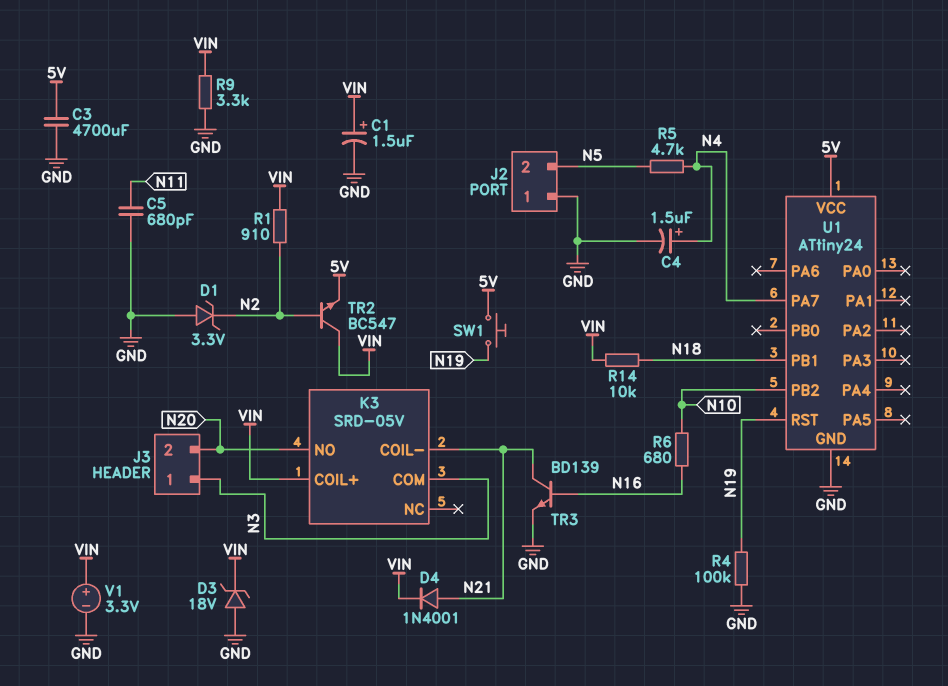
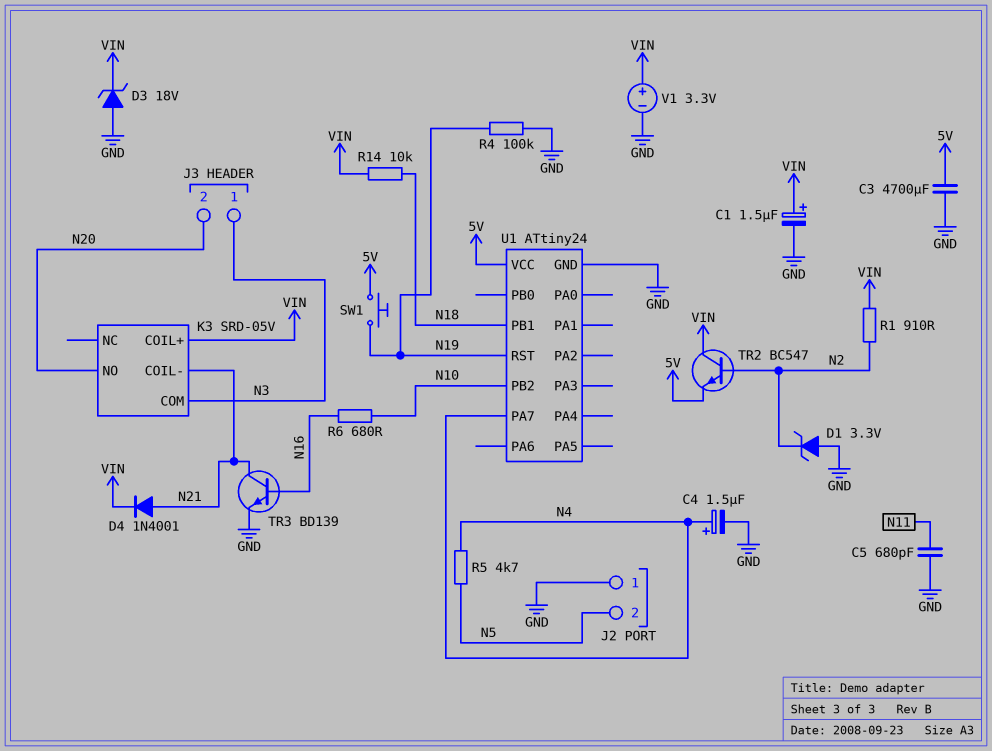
R9: 3.3k (GND, VIN) -> none

